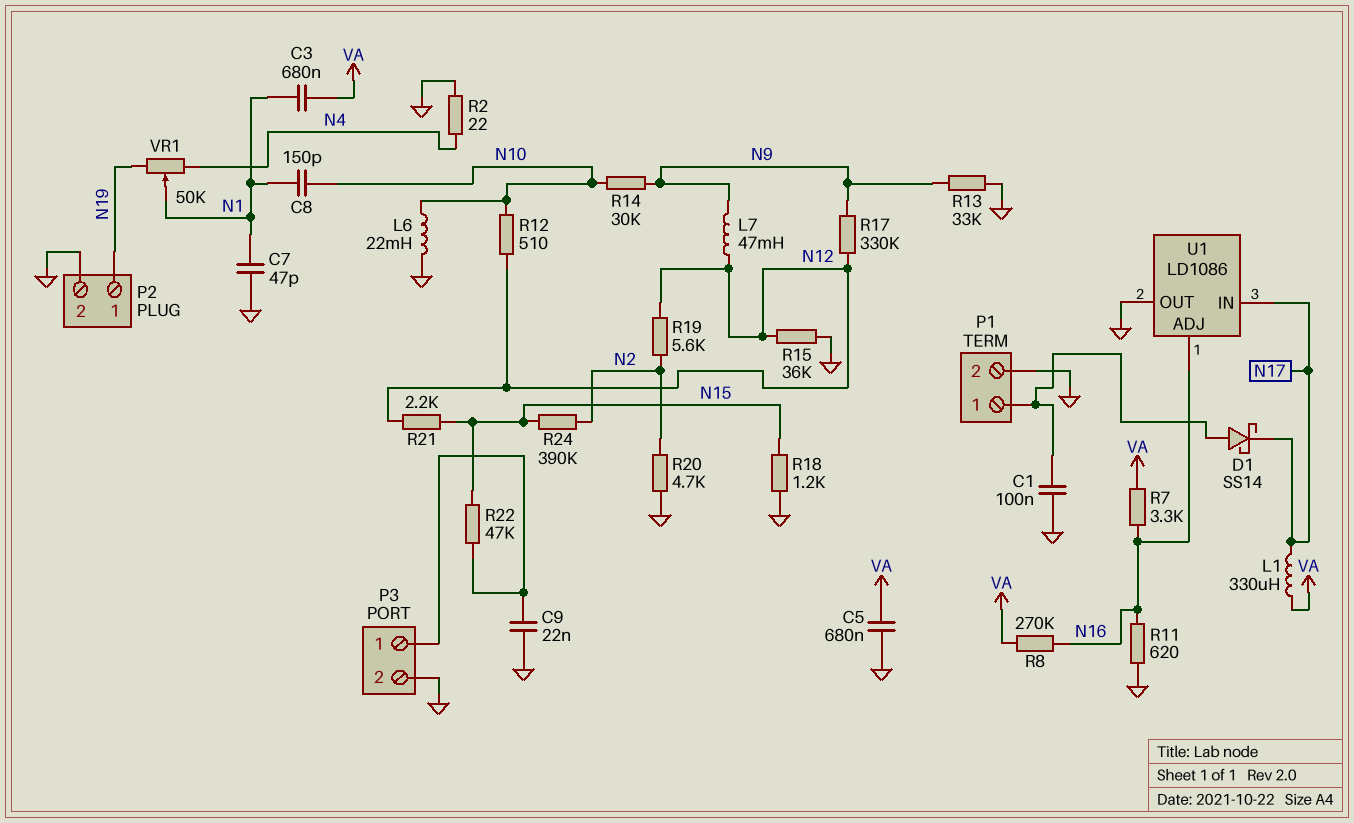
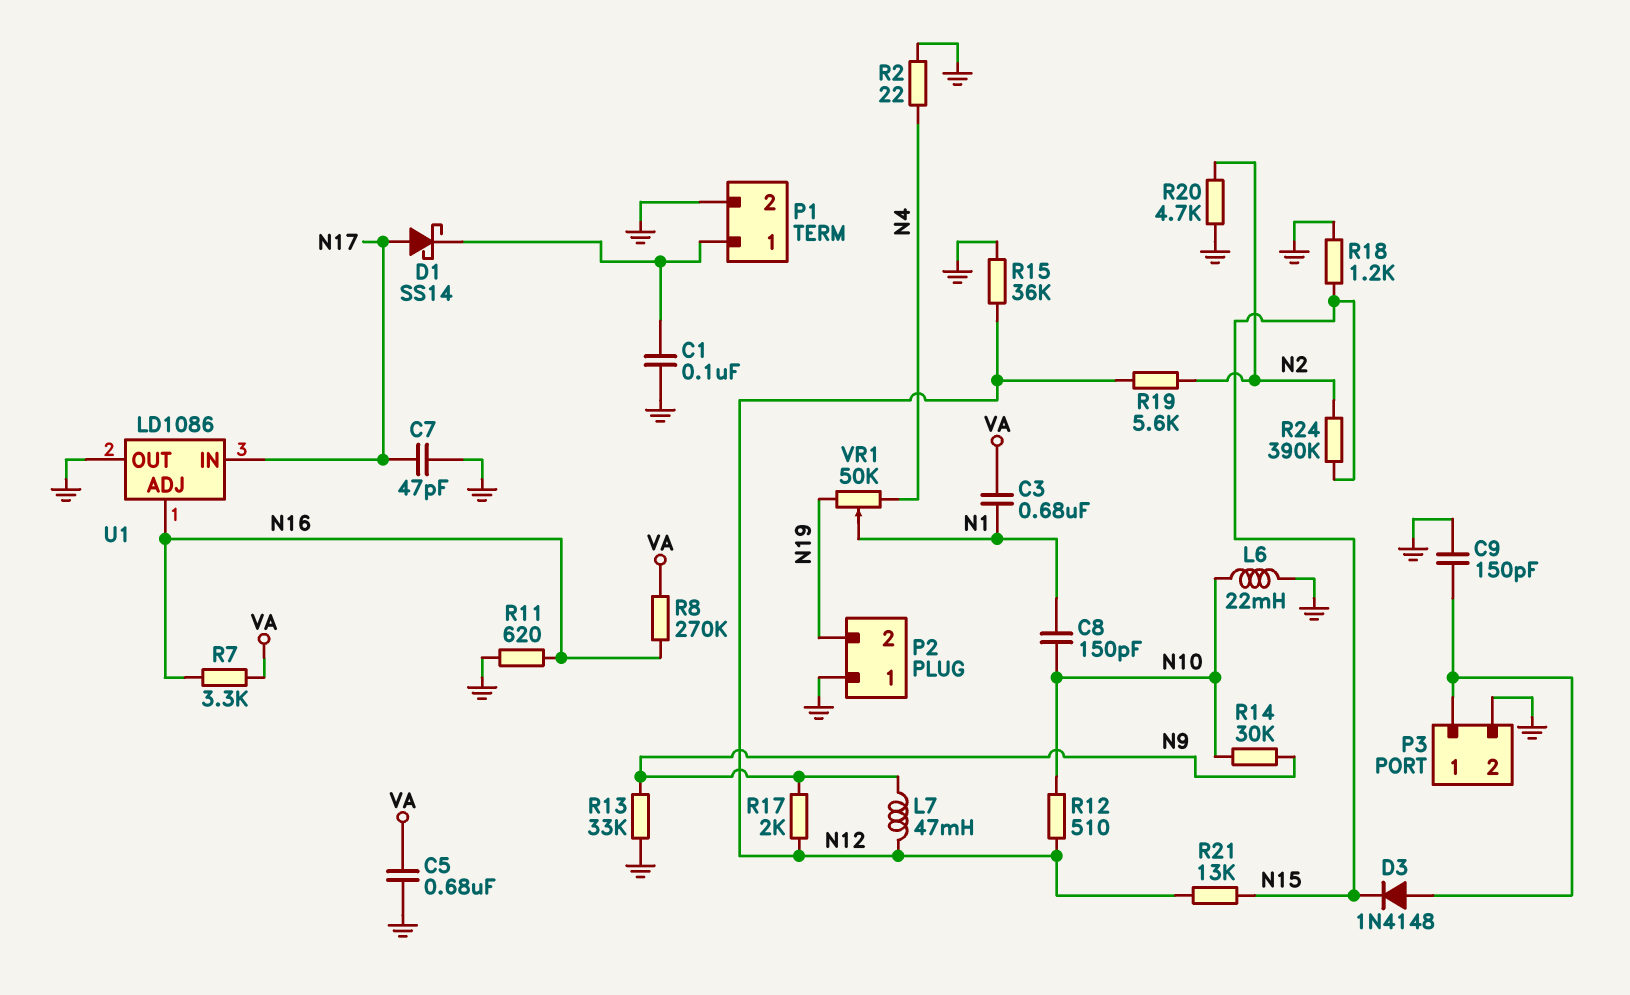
C7: 47pF (GND, N1) -> 47pF (GND, N17)
C9: 22nF (GND, P3/1) -> 150pF (GND, P3/1)
D1: schottky SS14 (A P1/1, K N17) -> schottky SS14 (A N17, K P1/1)
D3: none -> diode 1N4148 (A P3/1, K N15)
L1: 330uH (N17, VA) -> none
P2 pin 1: N19 -> GND
P2 pin 2: GND -> N19
R17: 330k (N9, N12) -> 2k (N9, N12)
R21: 2.2k (N12, N15) -> 13k (N12, N15)
R22: 47k (N15, P3/1) -> none

